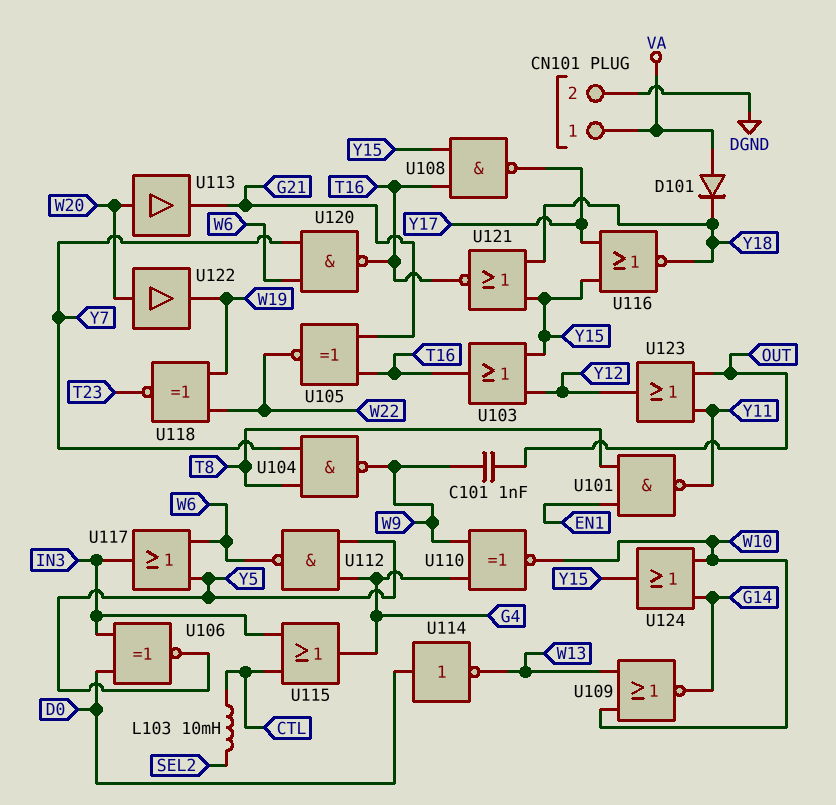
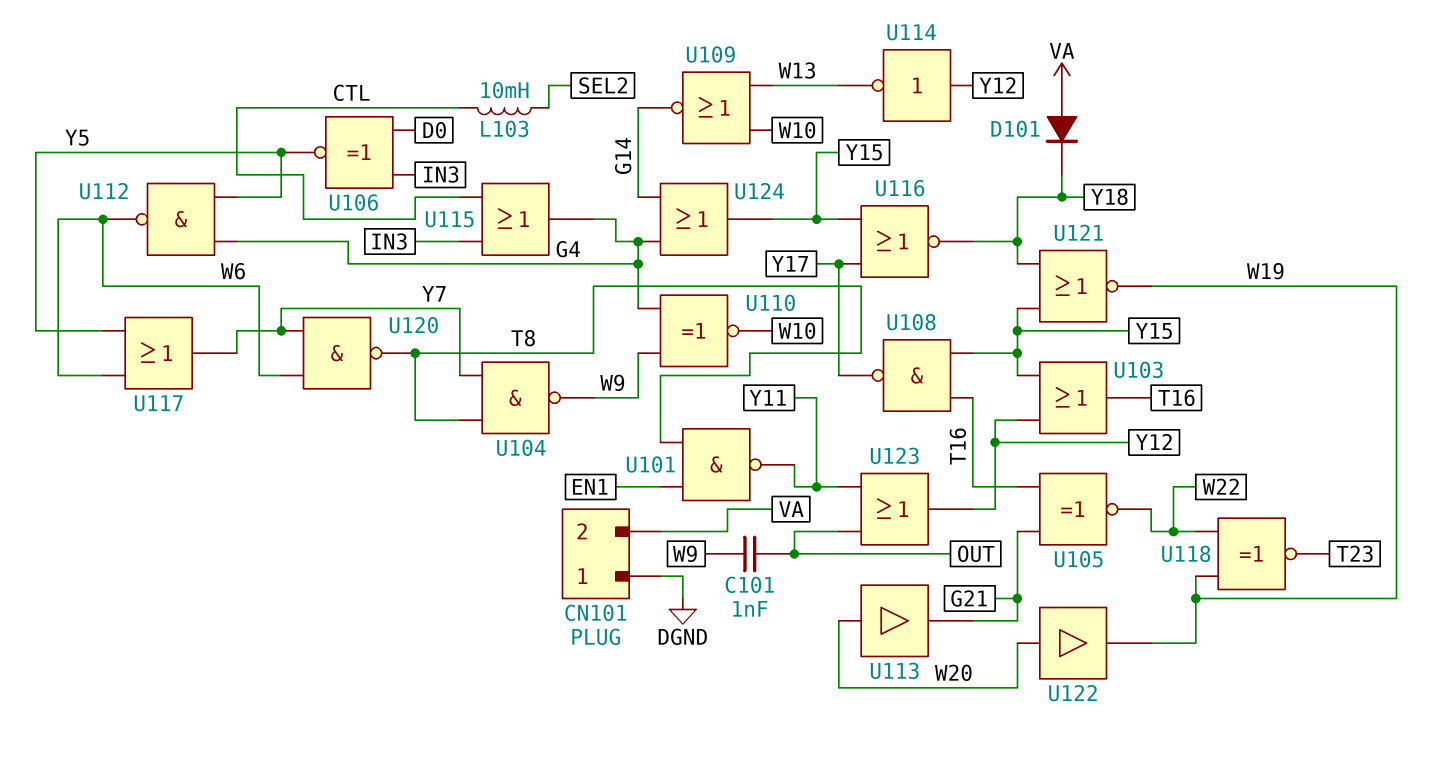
CN101 pin 1: VA -> DGND
CN101 pin 2: DGND -> VA
U114: NOT (in D0, out W13) -> NOT (in Y12, out W13)
U117: OR (in W6, in Y5, out IN3) -> OR (in W6, in Y5, out Y7)
U120: NAND (in W6, in Y7, out T16) -> NAND (in W6, in Y7, out T8)
U121: NOR (in Y15, in Y18, out T16) -> NOR (in Y15, in Y18, out W19)
U124: OR (in G14, in W10, out Y15) -> OR (in G4, in G14, out Y15)

